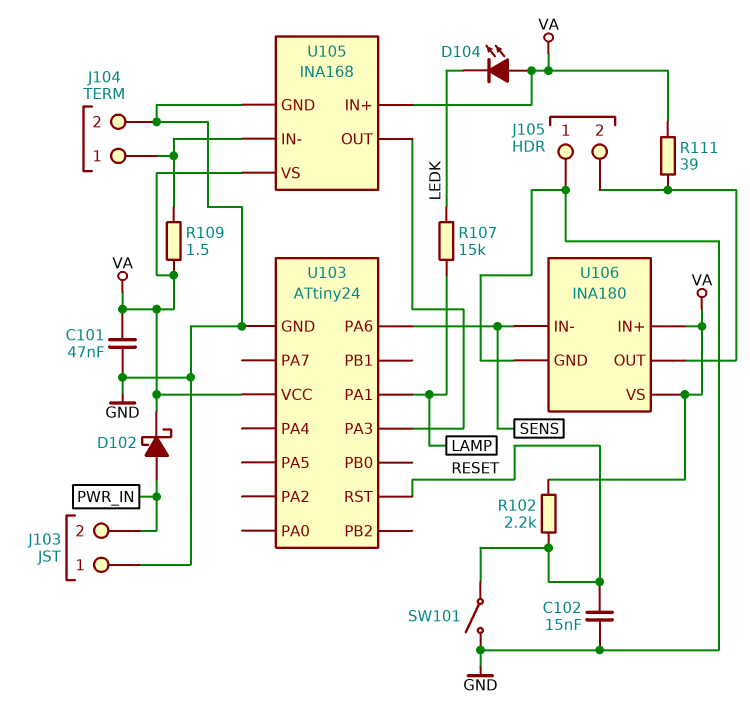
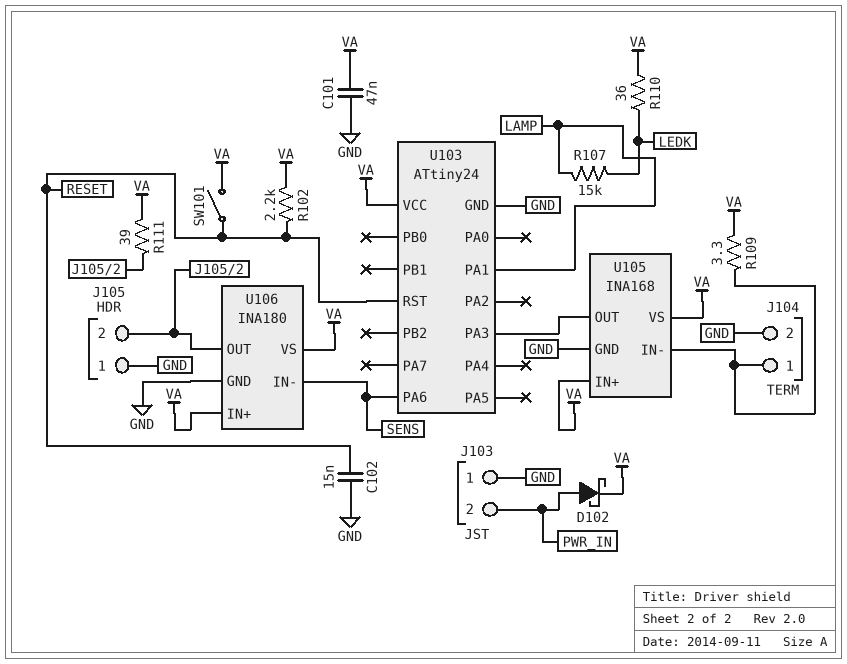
D104: LED (A VA, K LEDK) -> none
R109: 1.5 (J104/1, VA) -> 3.3 (J104/1, VA)
R110: none -> 36 (LEDK, VA)
SW101: switch (GND, RESET) -> switch (RESET, VA)

